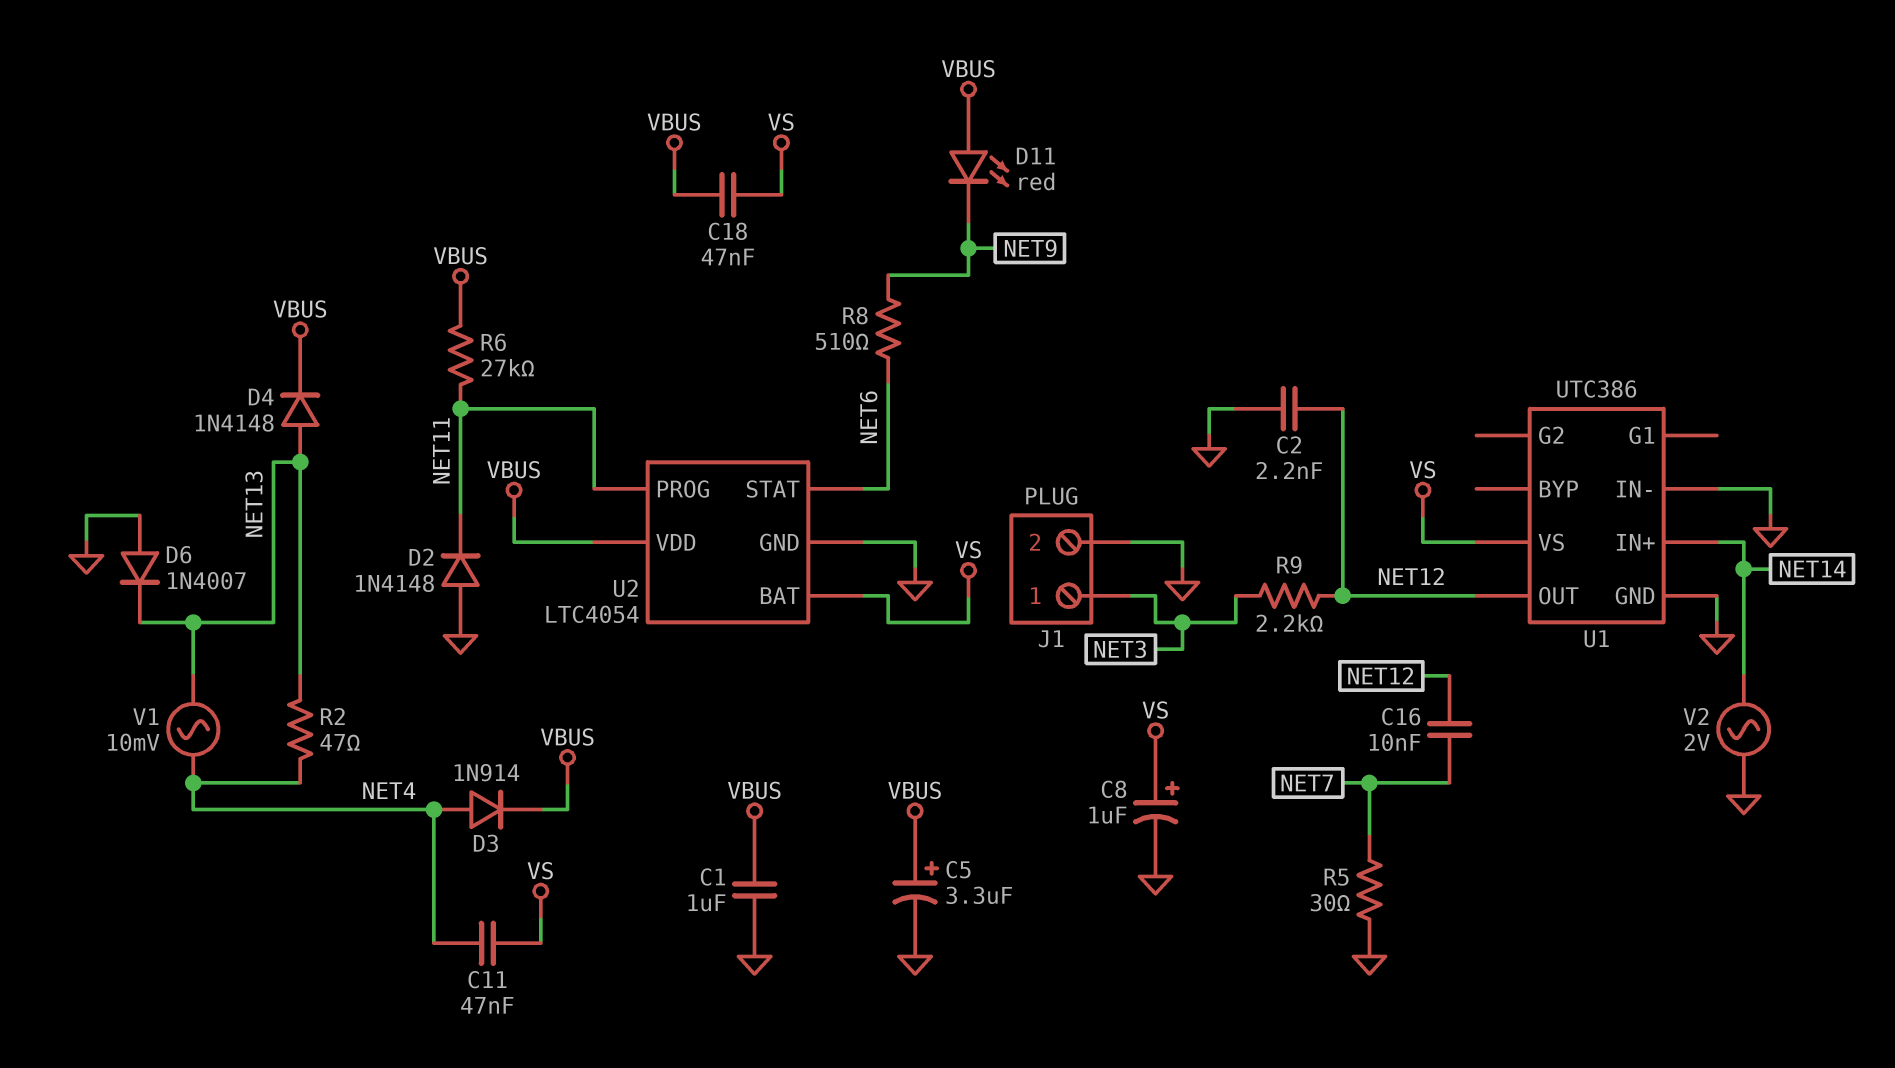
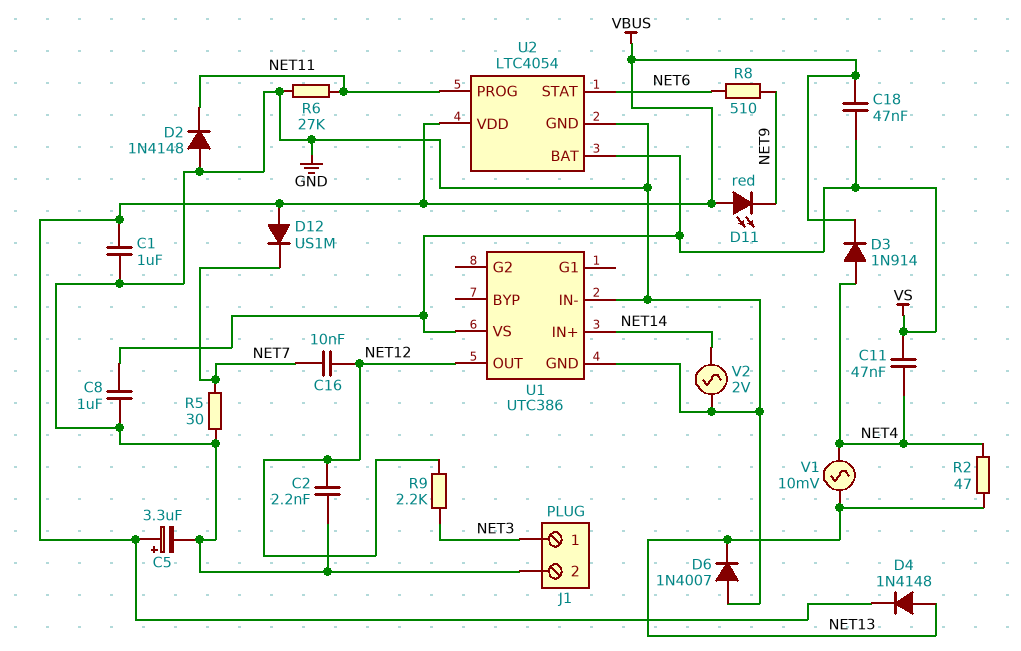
C8: 1uF (plus VS, minus GND) -> 1uF (GND, VS)
D12: none -> diode US1M (A VBUS, K NET7)
R6: 27k (NET11, VBUS) -> 27k (GND, NET11)

